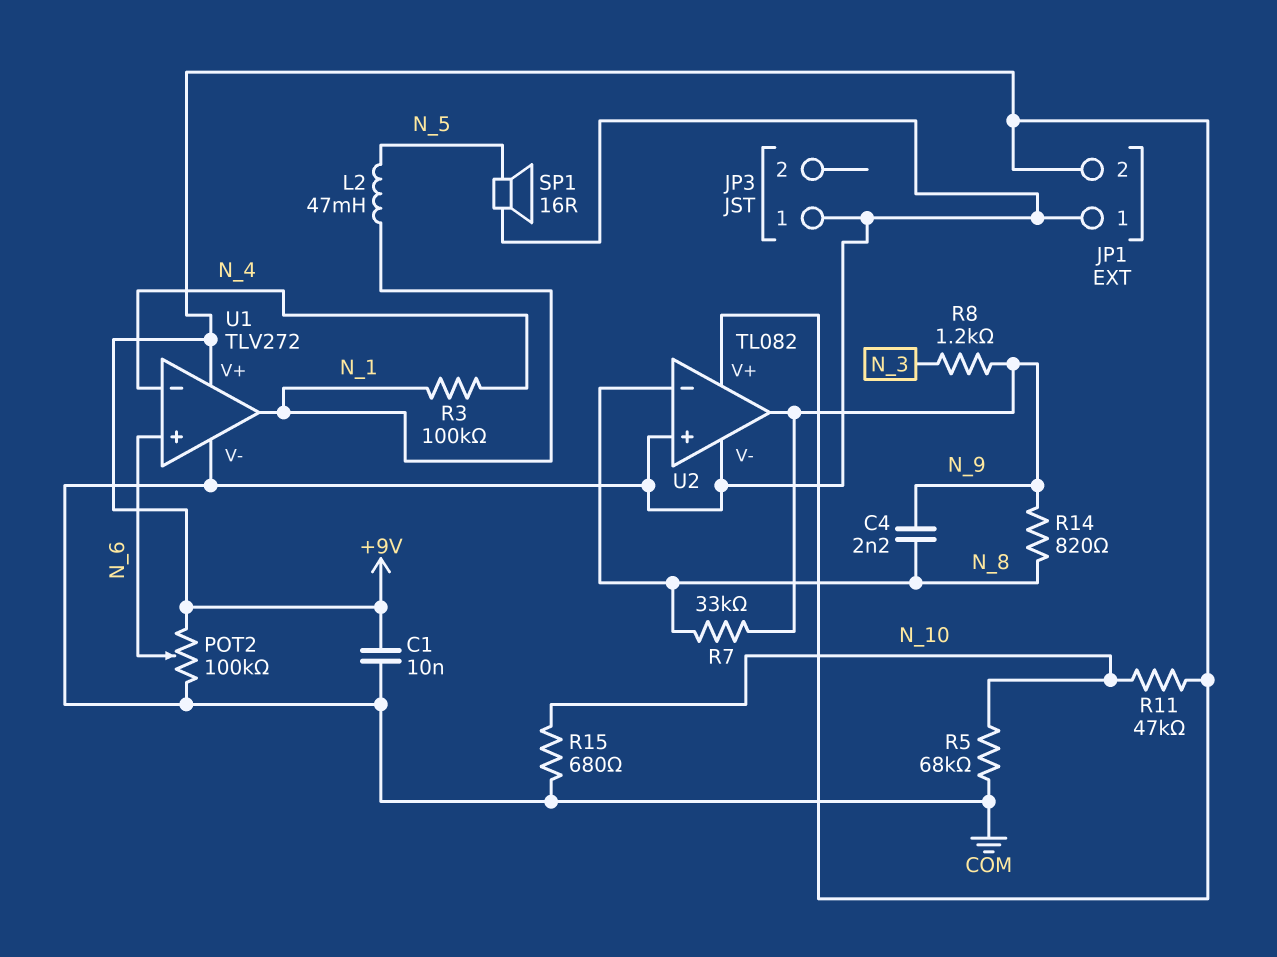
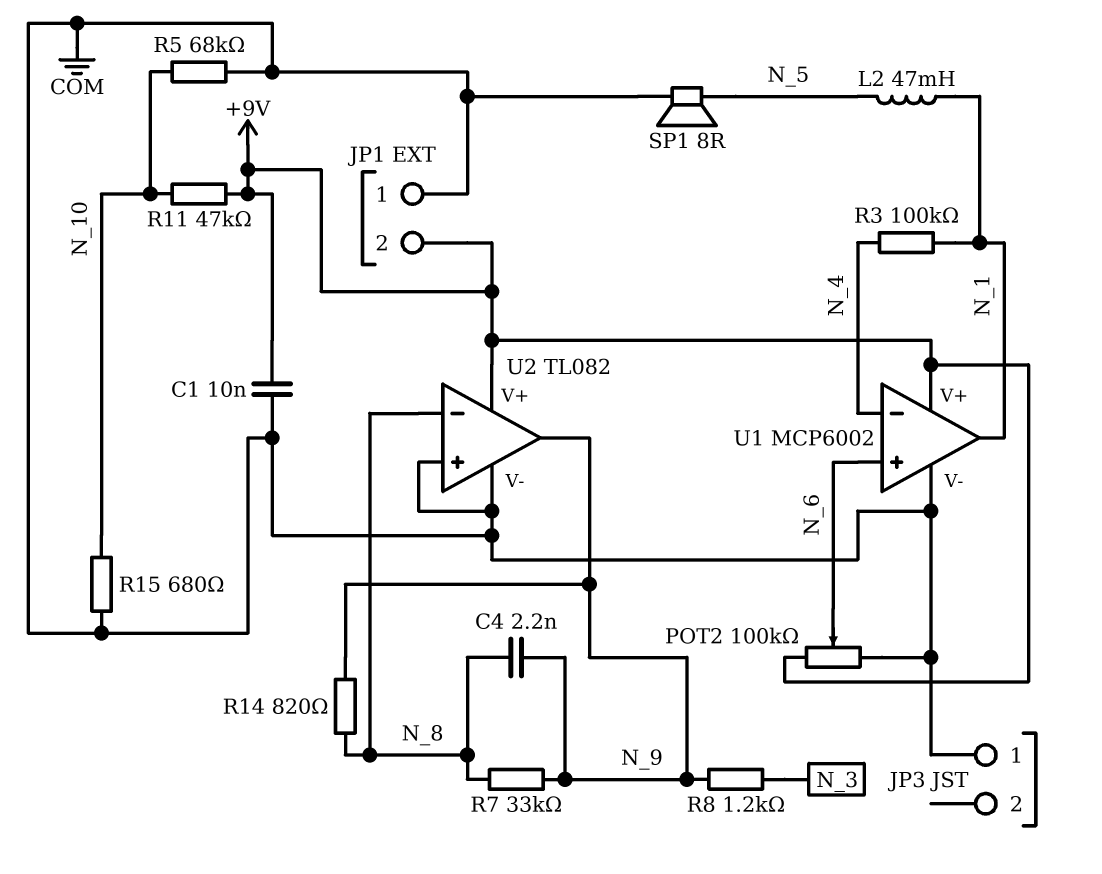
SP1: speaker 16R (COM, N_5) -> speaker 8R (COM, N_5)
U1: TLV272 -> MCP6002

